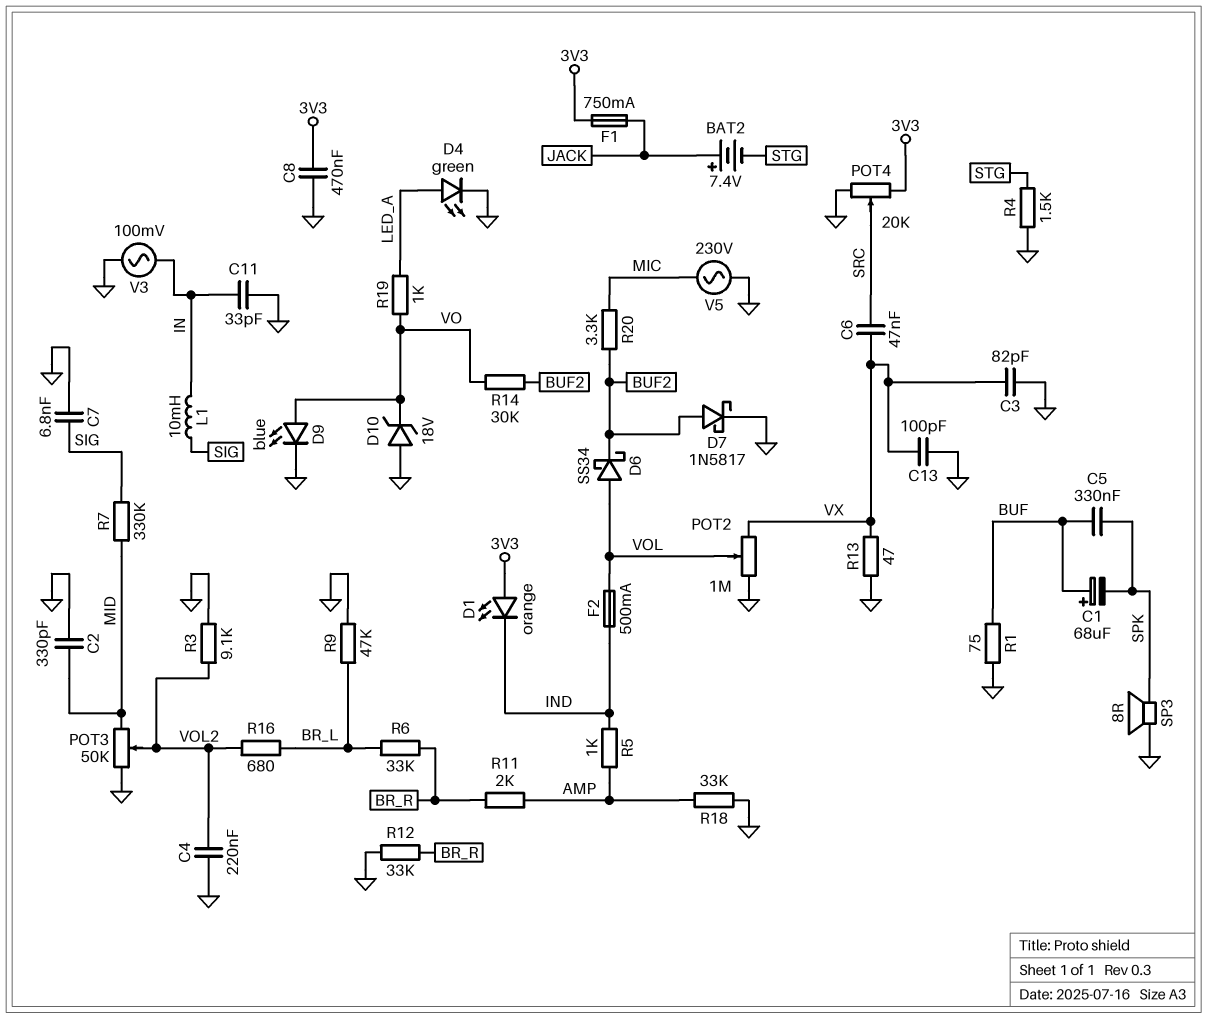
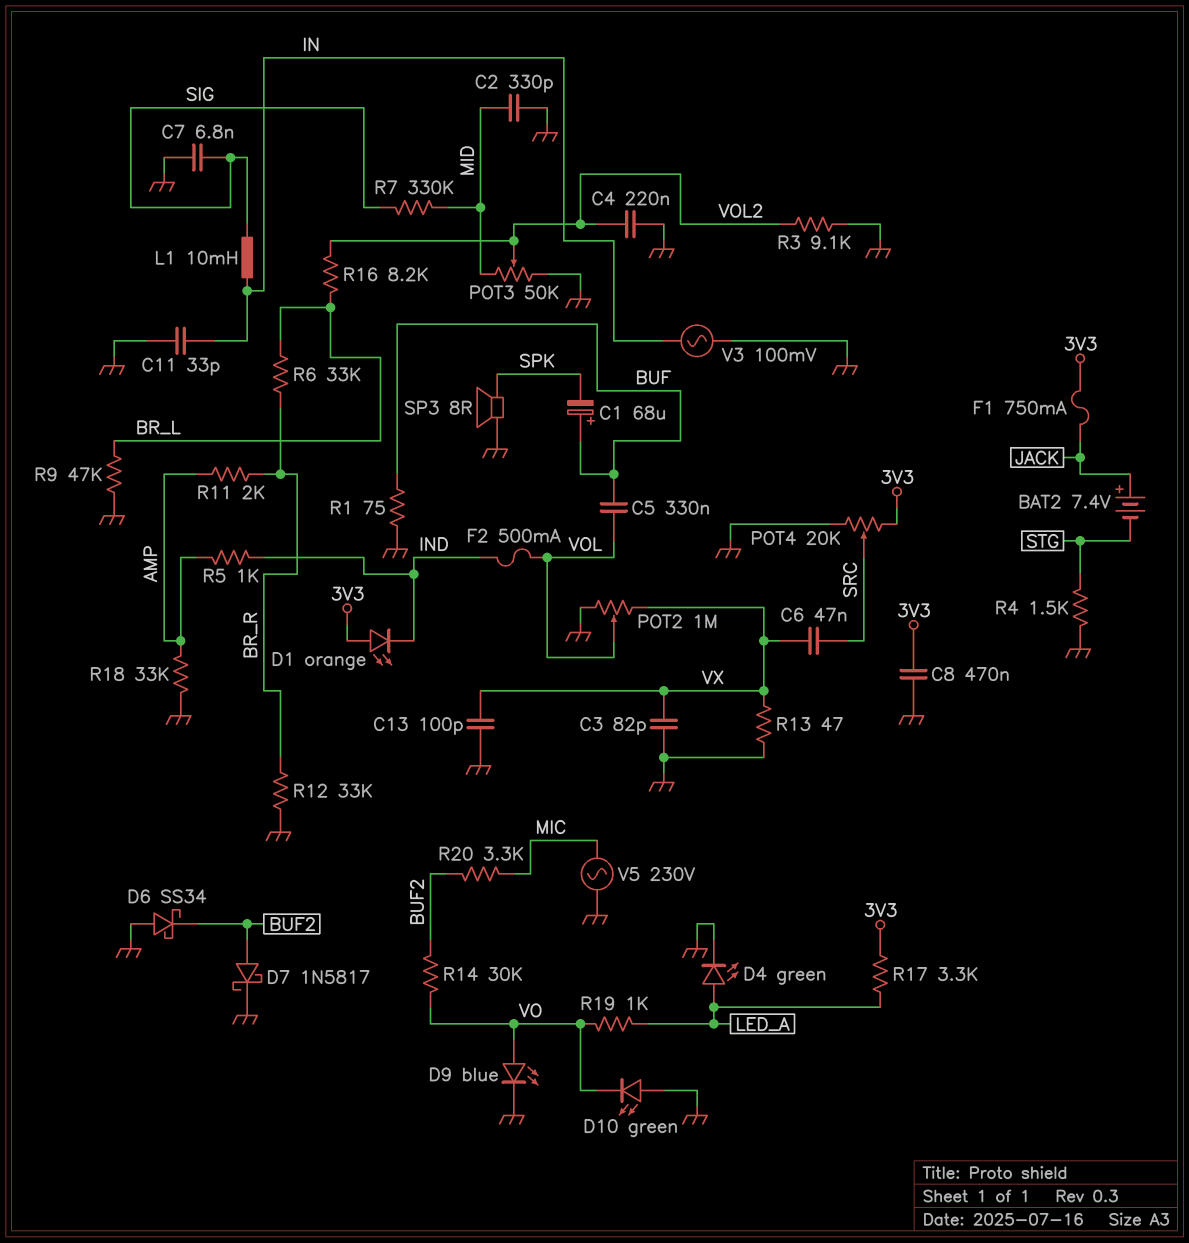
C5: 330nF (BUF, SPK) -> 330nF (BUF, VOL)
D6: schottky SS34 (A VOL, K BUF2) -> schottky SS34 (A GND, K BUF2)
D10: zener 18V (A GND, K VO) -> LED green (A GND, K VO)
R16: 680 (BR_L, VOL2) -> 8.2k (BR_L, VOL2)
R17: none -> 3.3k (3V3, LED_A)

